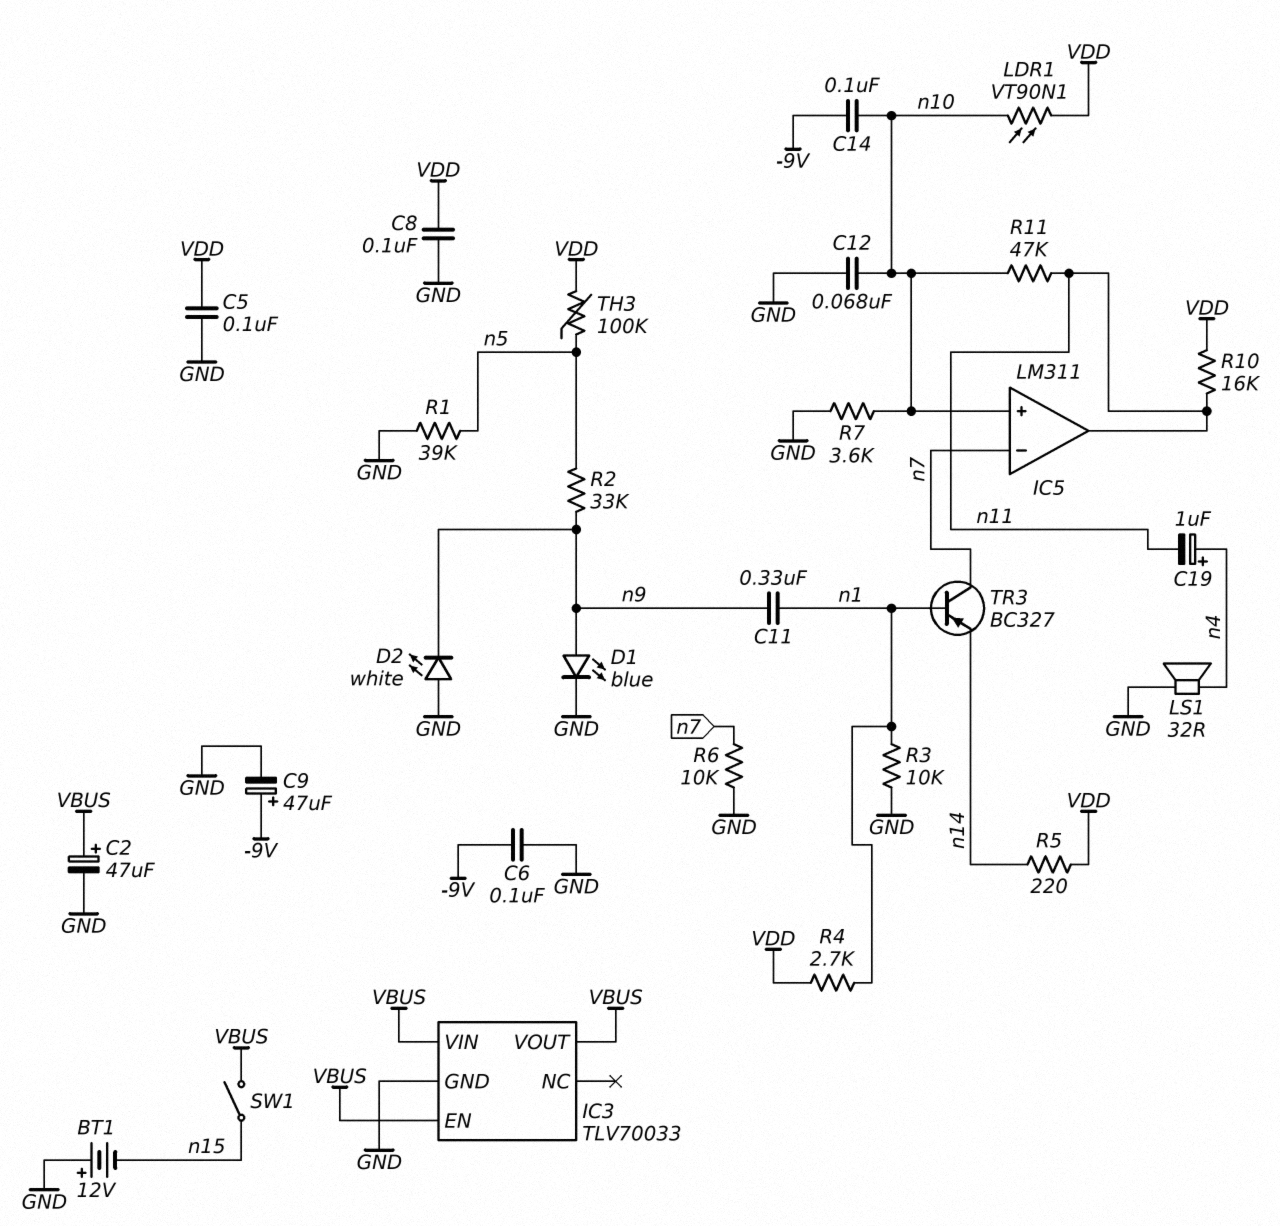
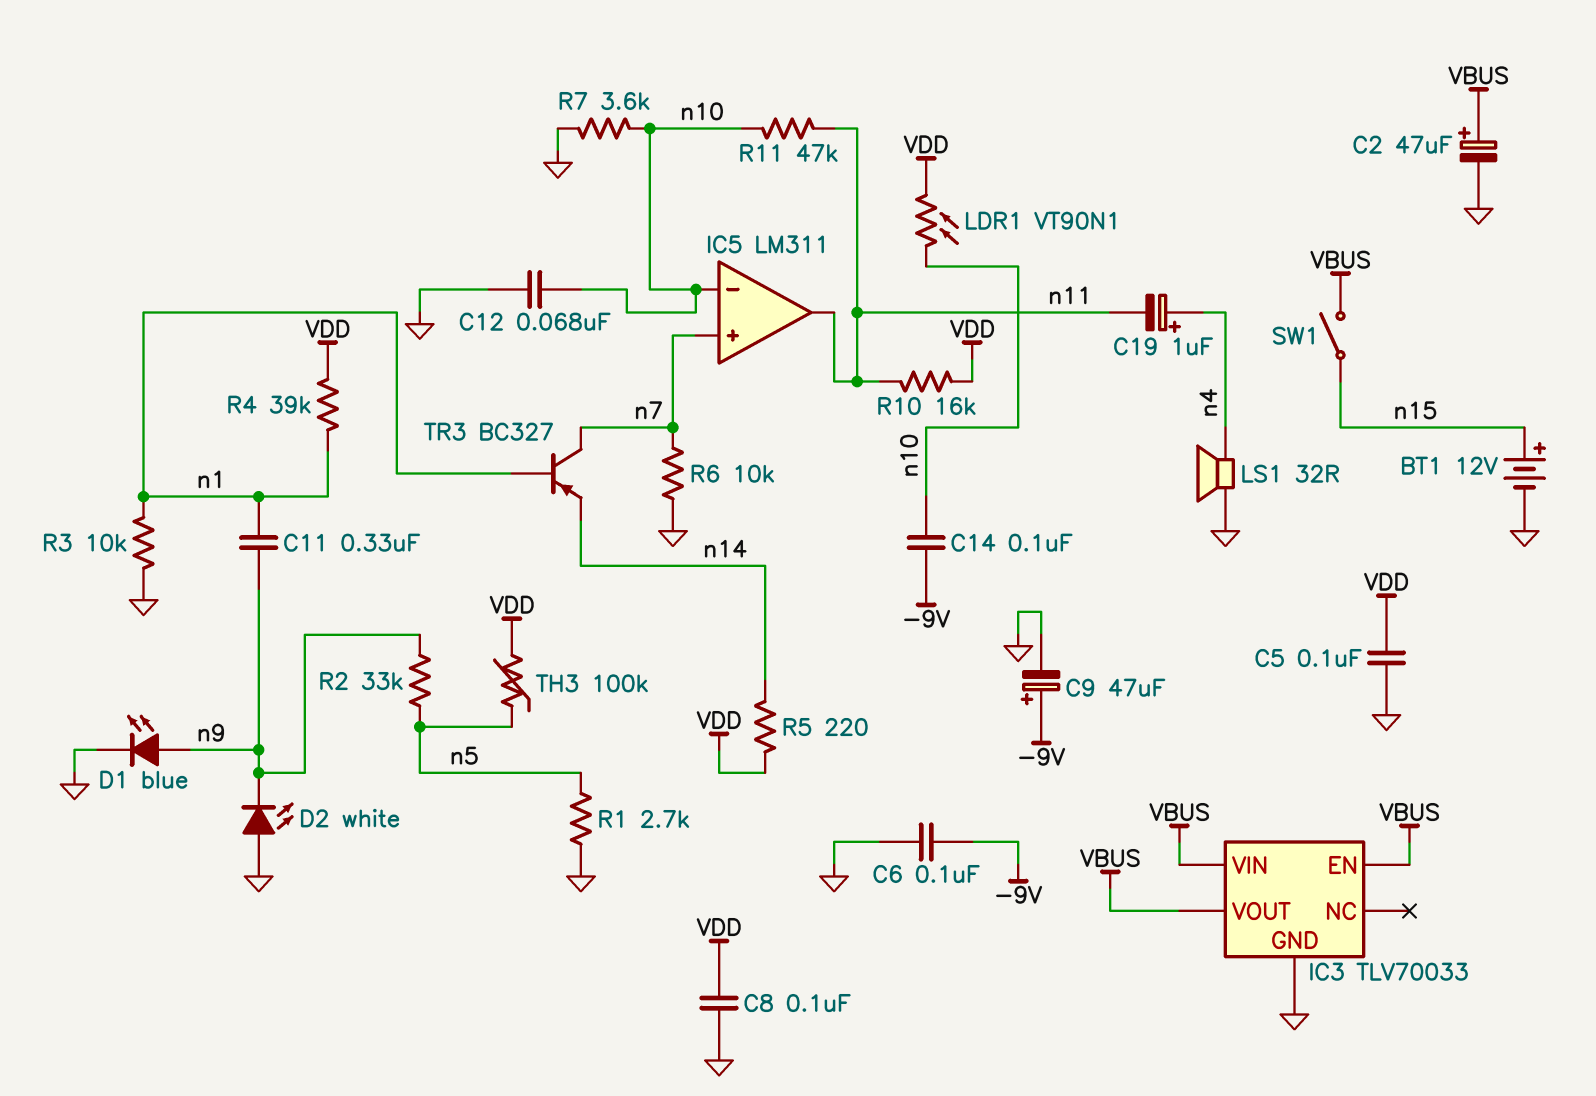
BT1: 12V (plus GND, minus n15) -> 12V (plus n15, minus GND)
IC5 pin in+: n10 -> n7
IC5 pin in-: n7 -> n10
R1: 39k (GND, n5) -> 2.7k (GND, n5)
R4: 2.7k (VDD, n1) -> 39k (VDD, n1)

